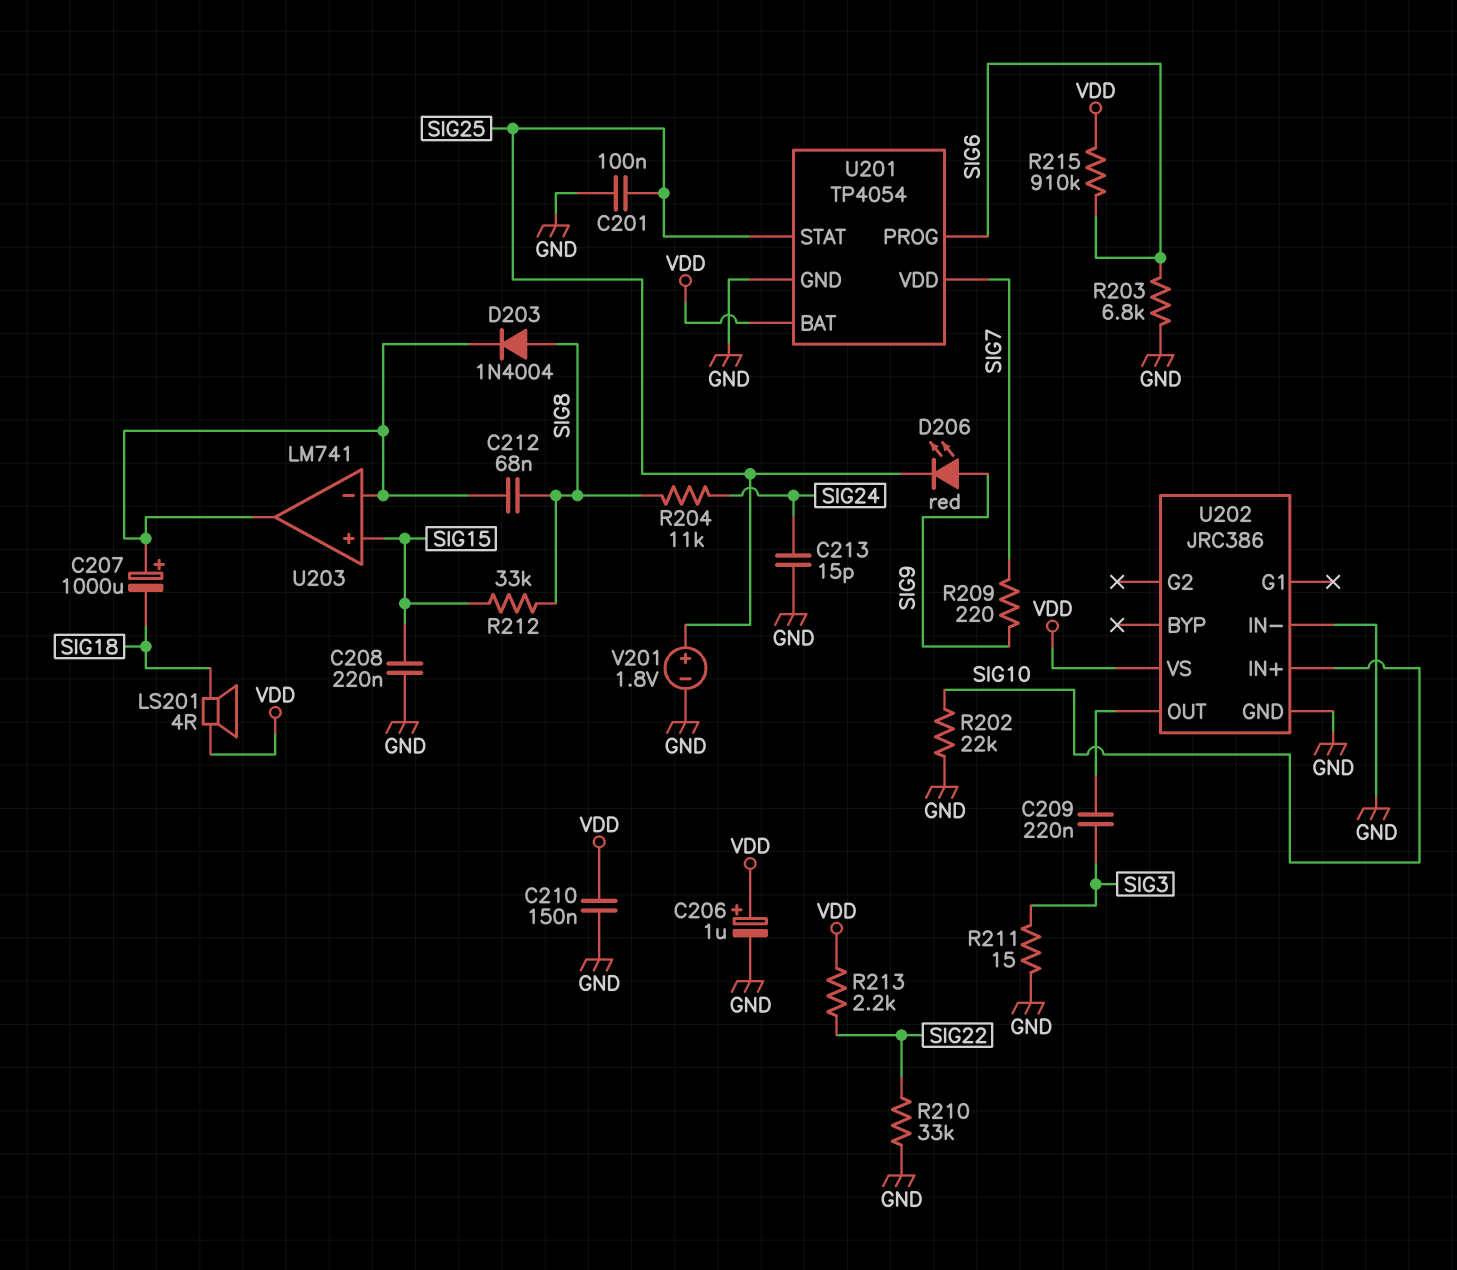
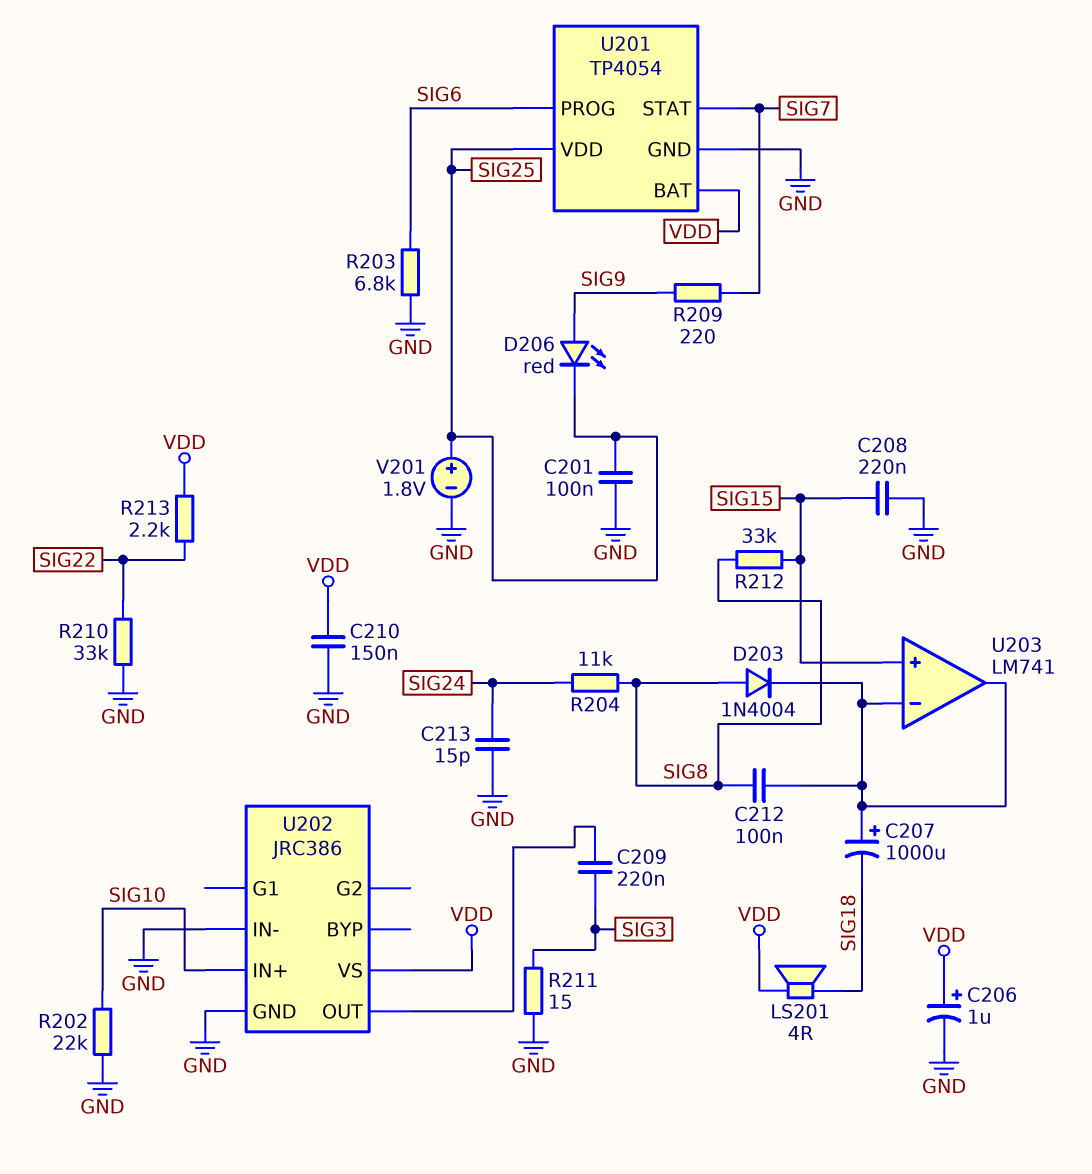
C212: 68nF (SIG8, U203/in-) -> 100nF (SIG8, U203/in-)
R215: 910k (SIG6, VDD) -> none
U201 pin STAT: SIG25 -> SIG7
U201 pin VDD: SIG7 -> SIG25

